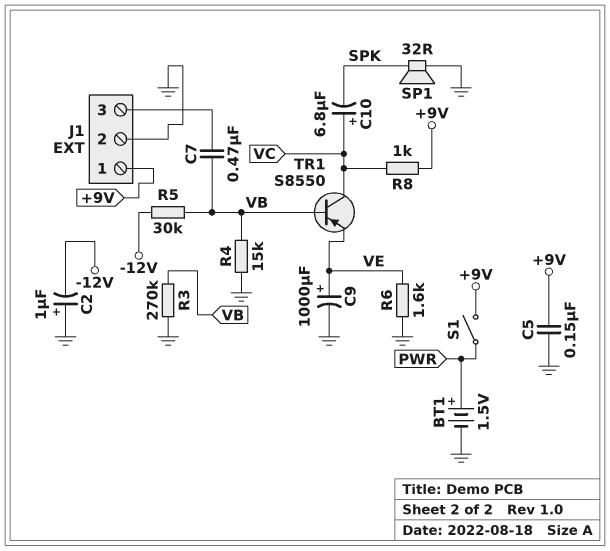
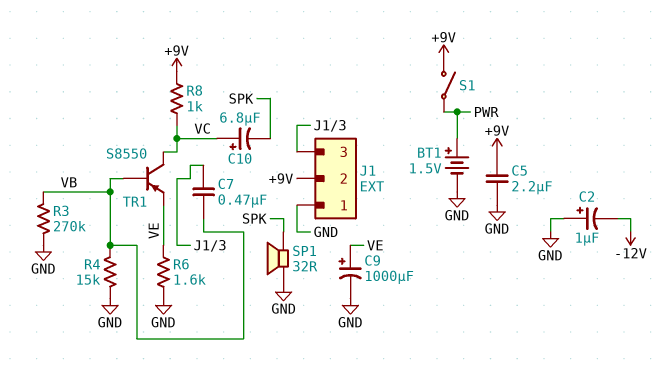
C5: 150nF (+9V, GND) -> 2.2uF (+9V, GND)
J1 pin 1: +9V -> GND
J1 pin 2: GND -> +9V
R5: 30k (-12V, VB) -> none

